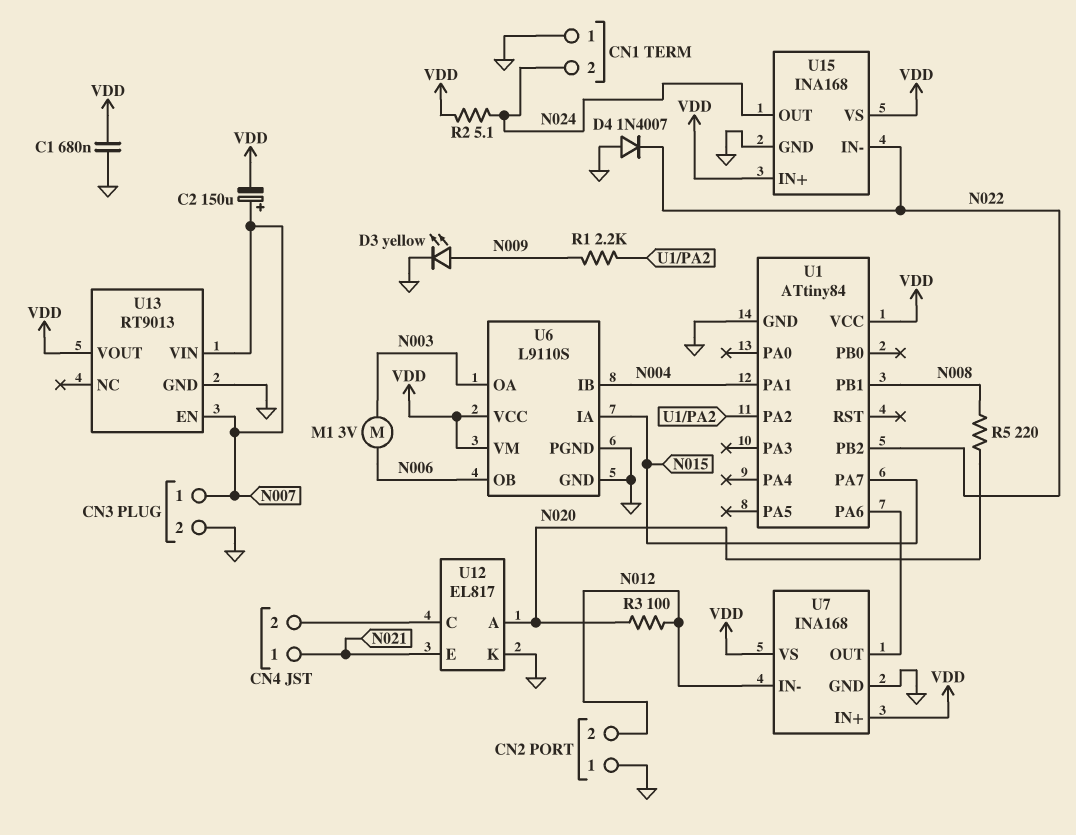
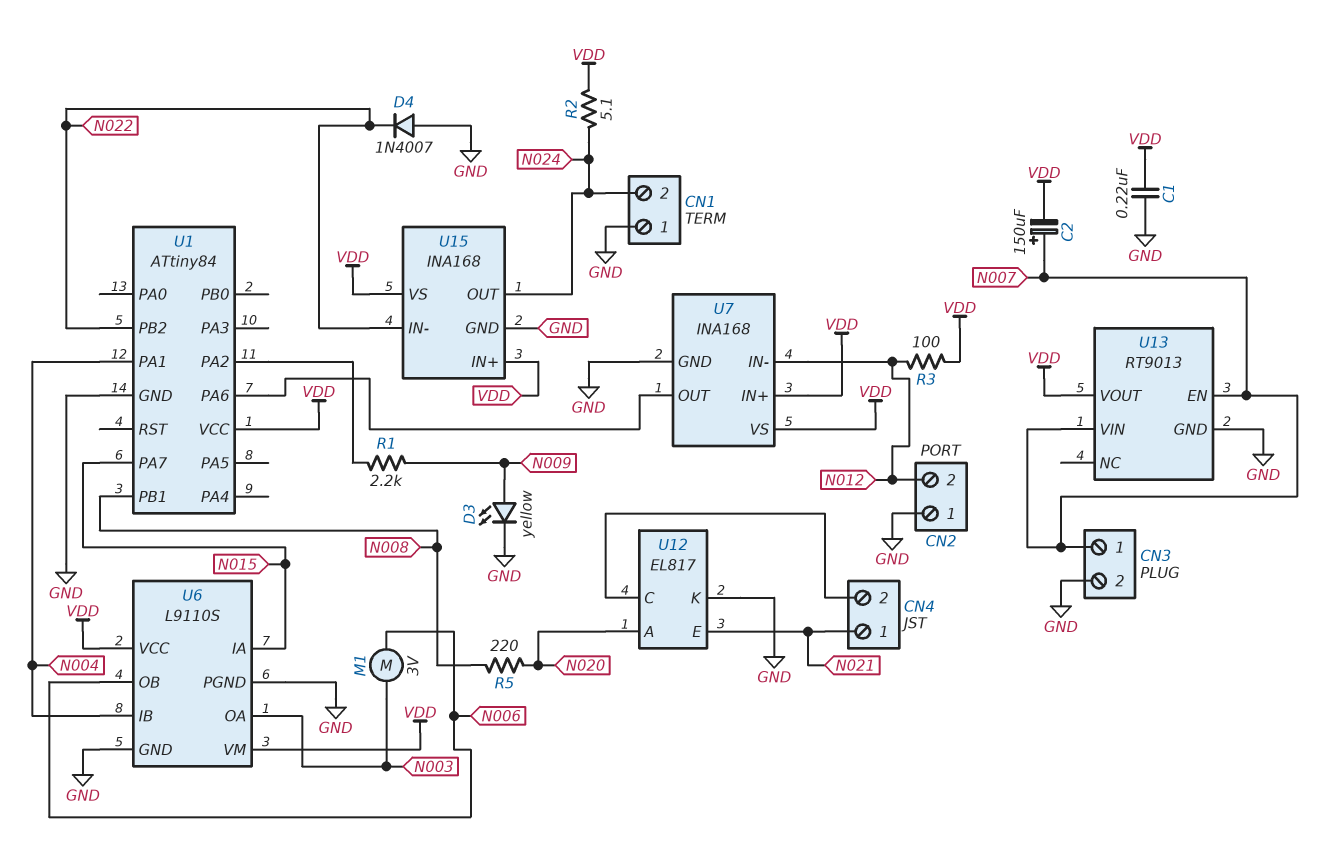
C1: 680nF (GND, VDD) -> 220nF (GND, VDD)
R3: 100 (N012, N020) -> 100 (N012, VDD)

